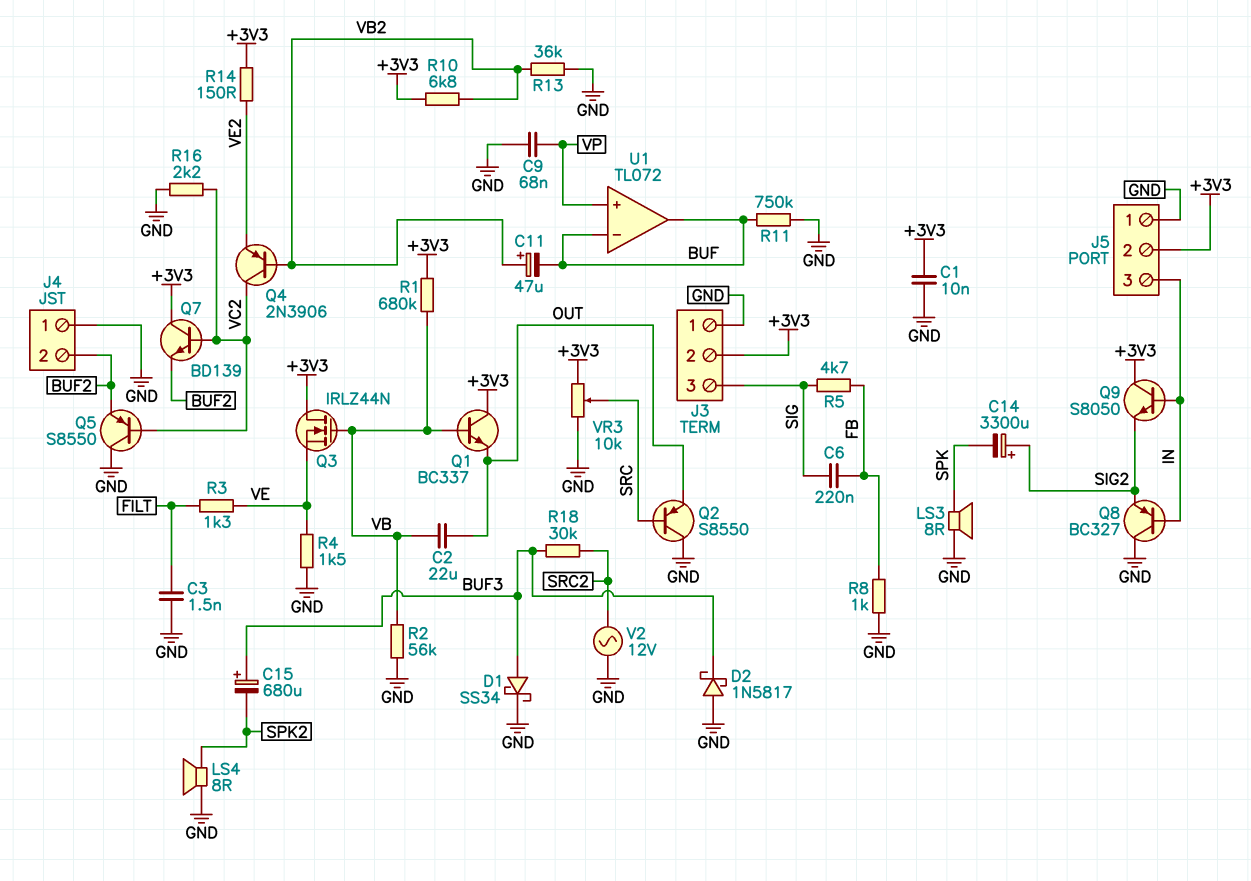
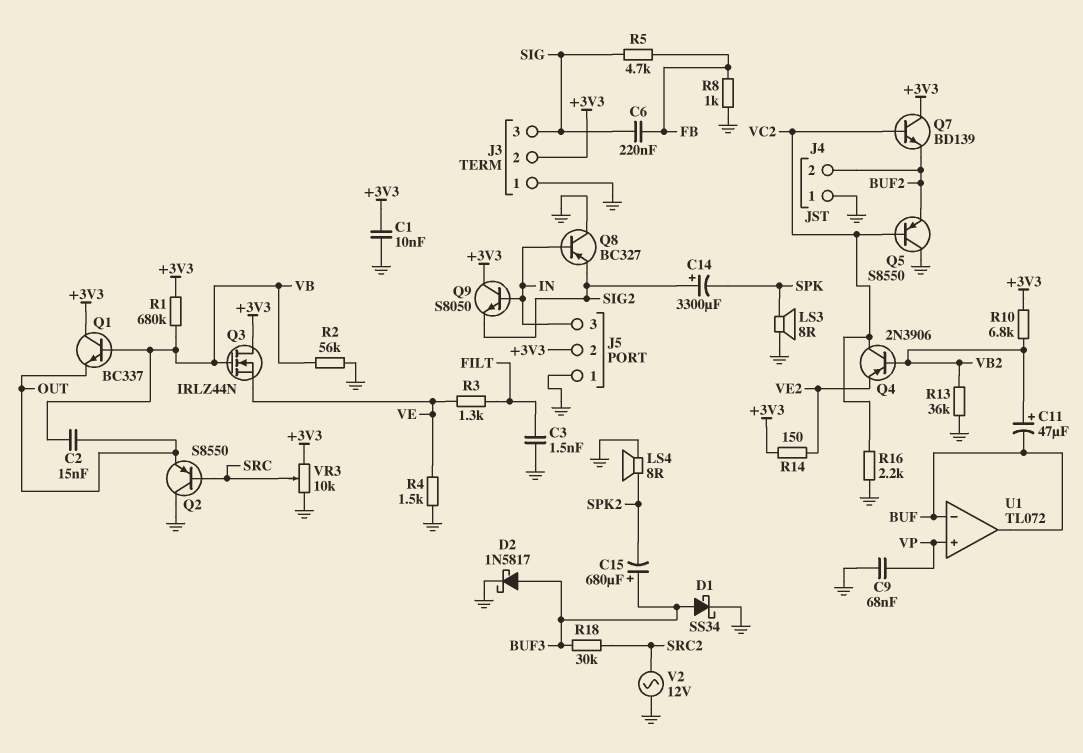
C2: 22uF (OUT, VB) -> 15nF (OUT, VB)
D2: schottky 1N5817 (A GND, K BUF3) -> schottky 1N5817 (A BUF3, K GND)
R11: 750k (BUF, GND) -> none

